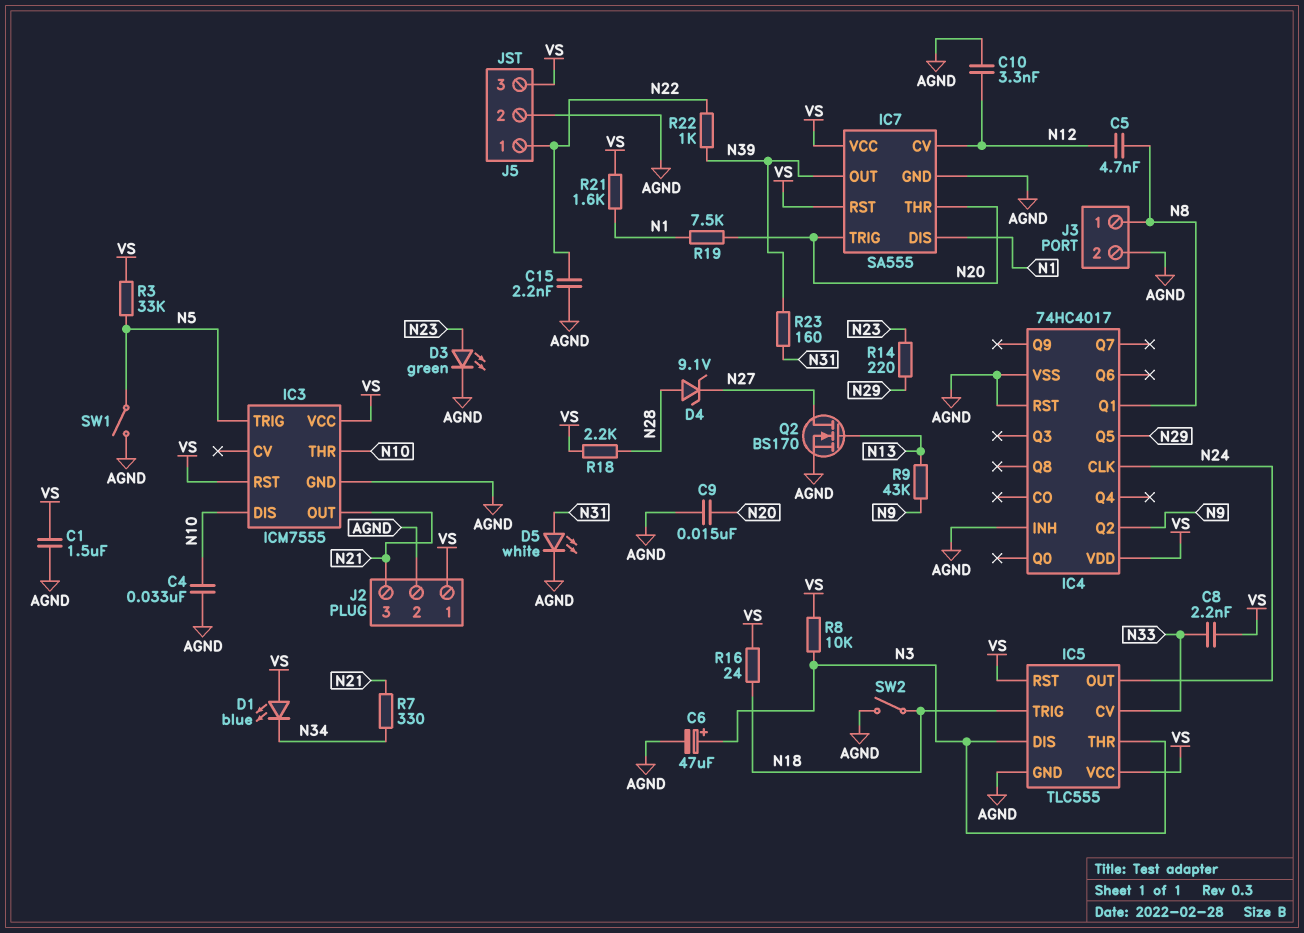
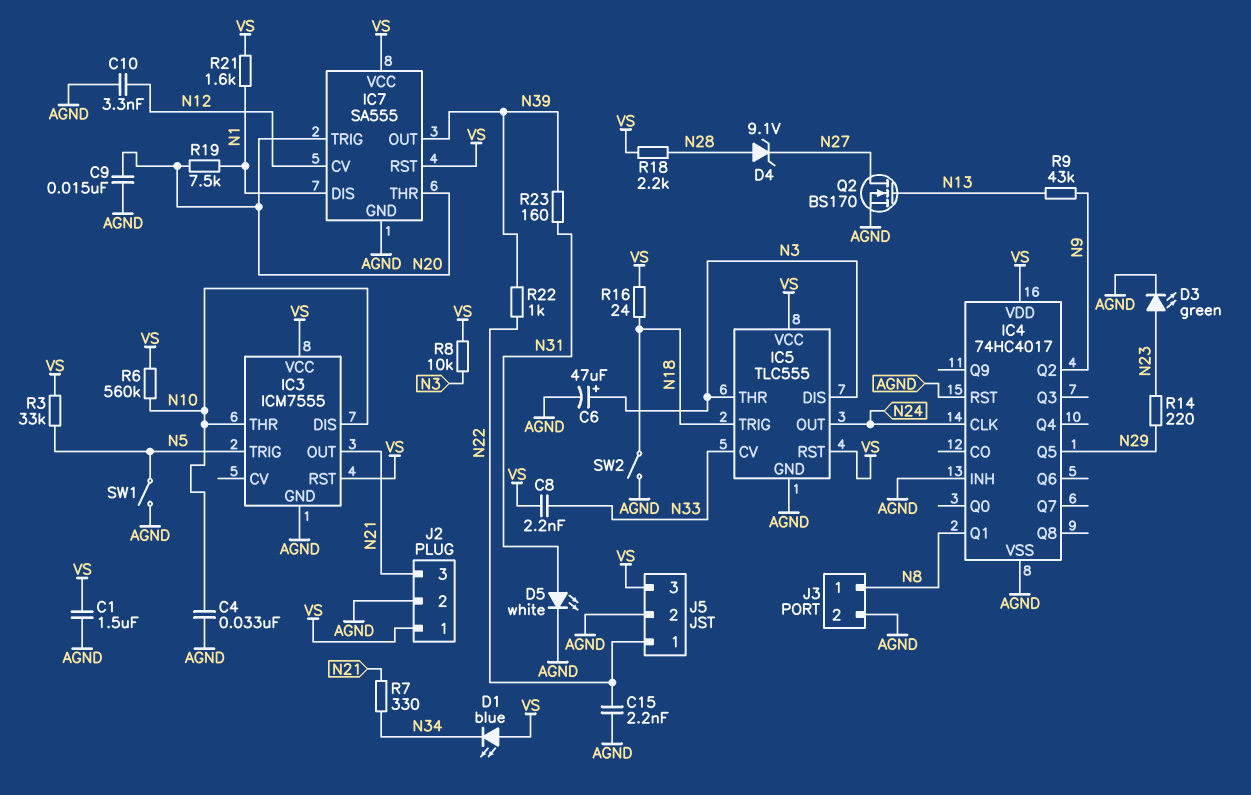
C5: 4.7nF (N8, N12) -> none
R6: none -> 560k (N10, VS)

